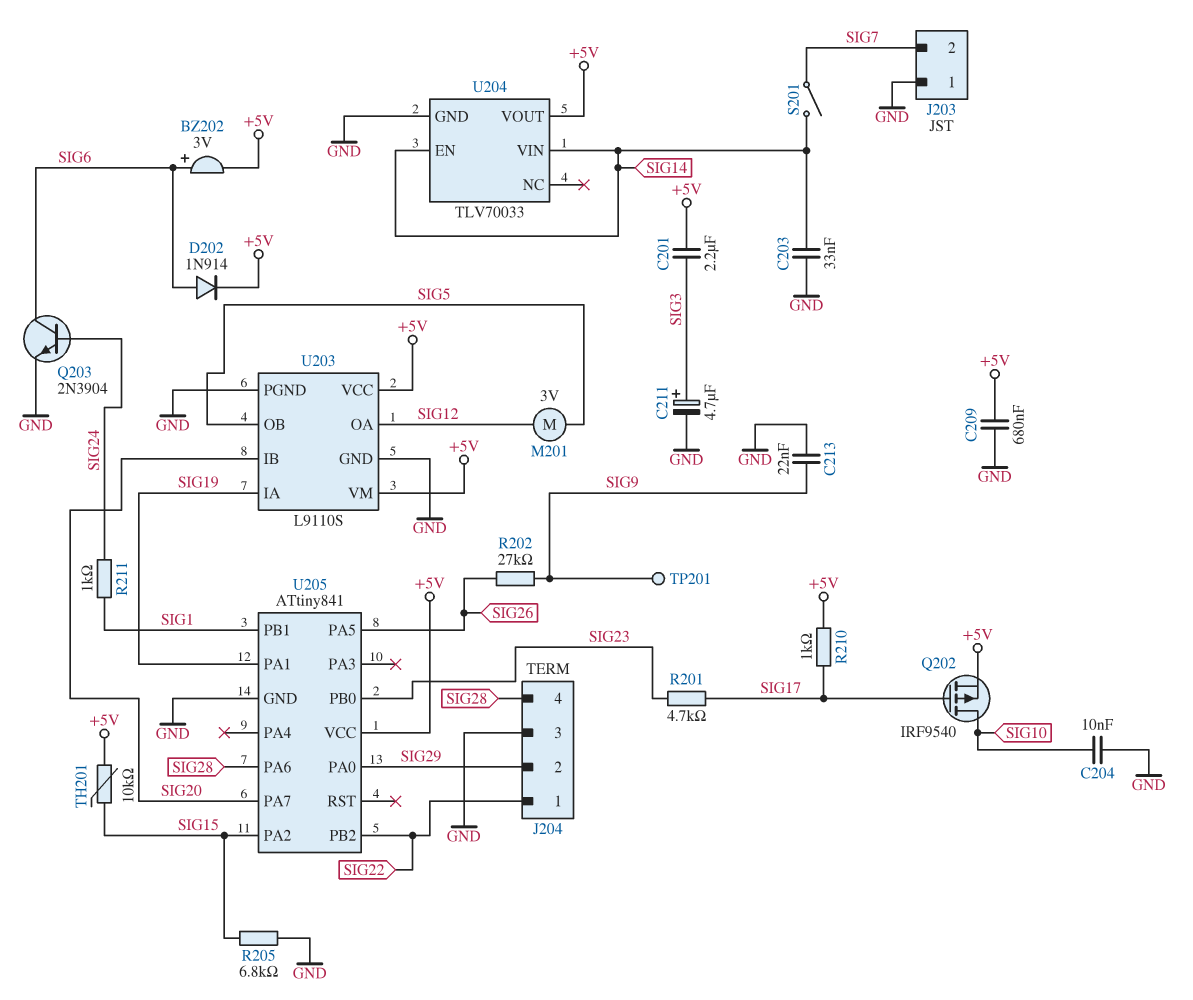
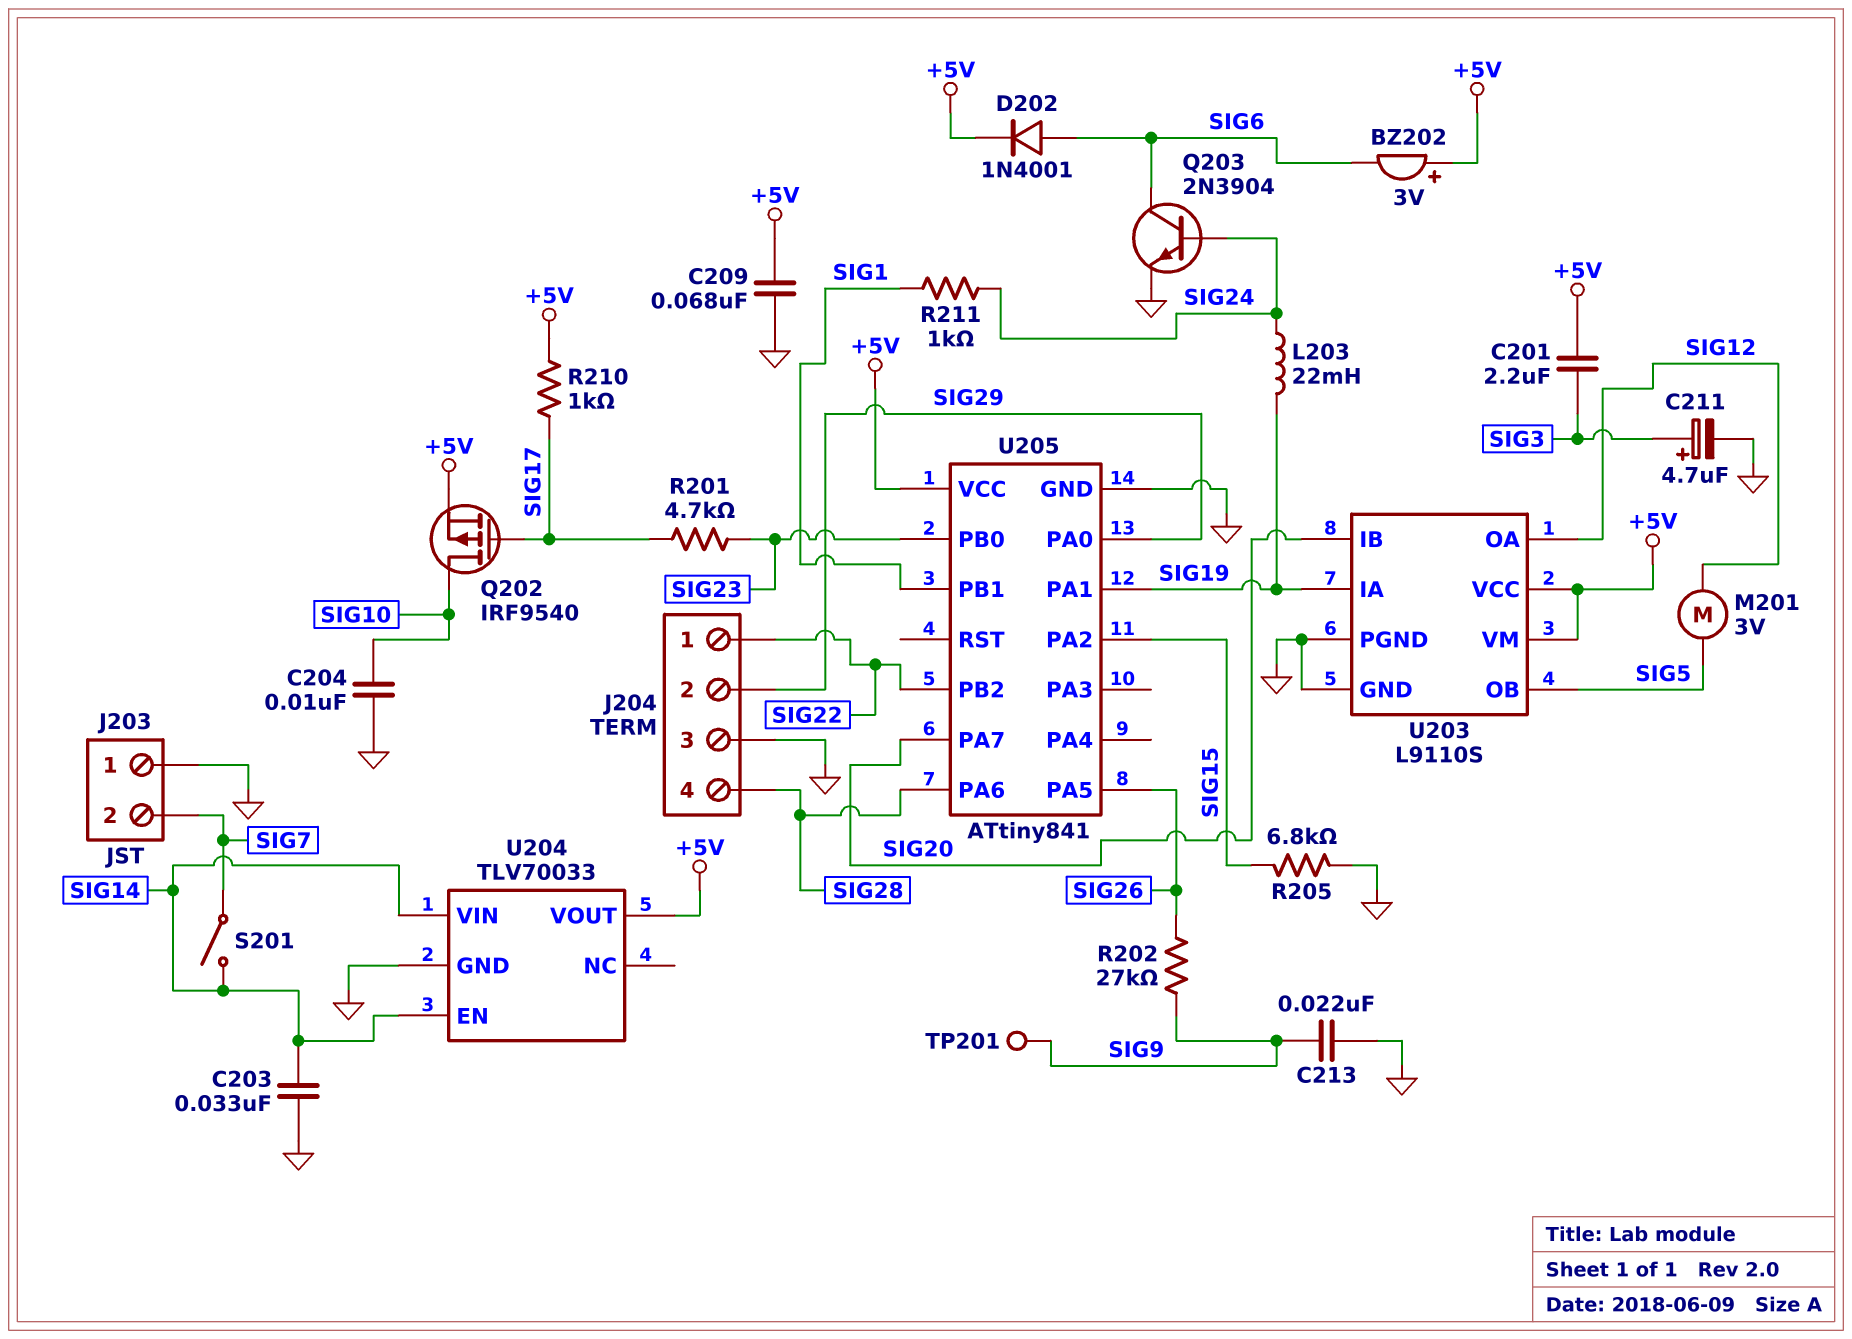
BZ202: buzzer 3V (plus SIG6, minus +5V) -> buzzer 3V (plus +5V, minus SIG6)
C209: 680nF (+5V, GND) -> 68nF (+5V, GND)
D202: diode 1N914 (A SIG6, K +5V) -> diode 1N4001 (A SIG6, K +5V)
L203: none -> 22mH (SIG19, SIG24)
TH201: 10k (+5V, SIG15) -> none

